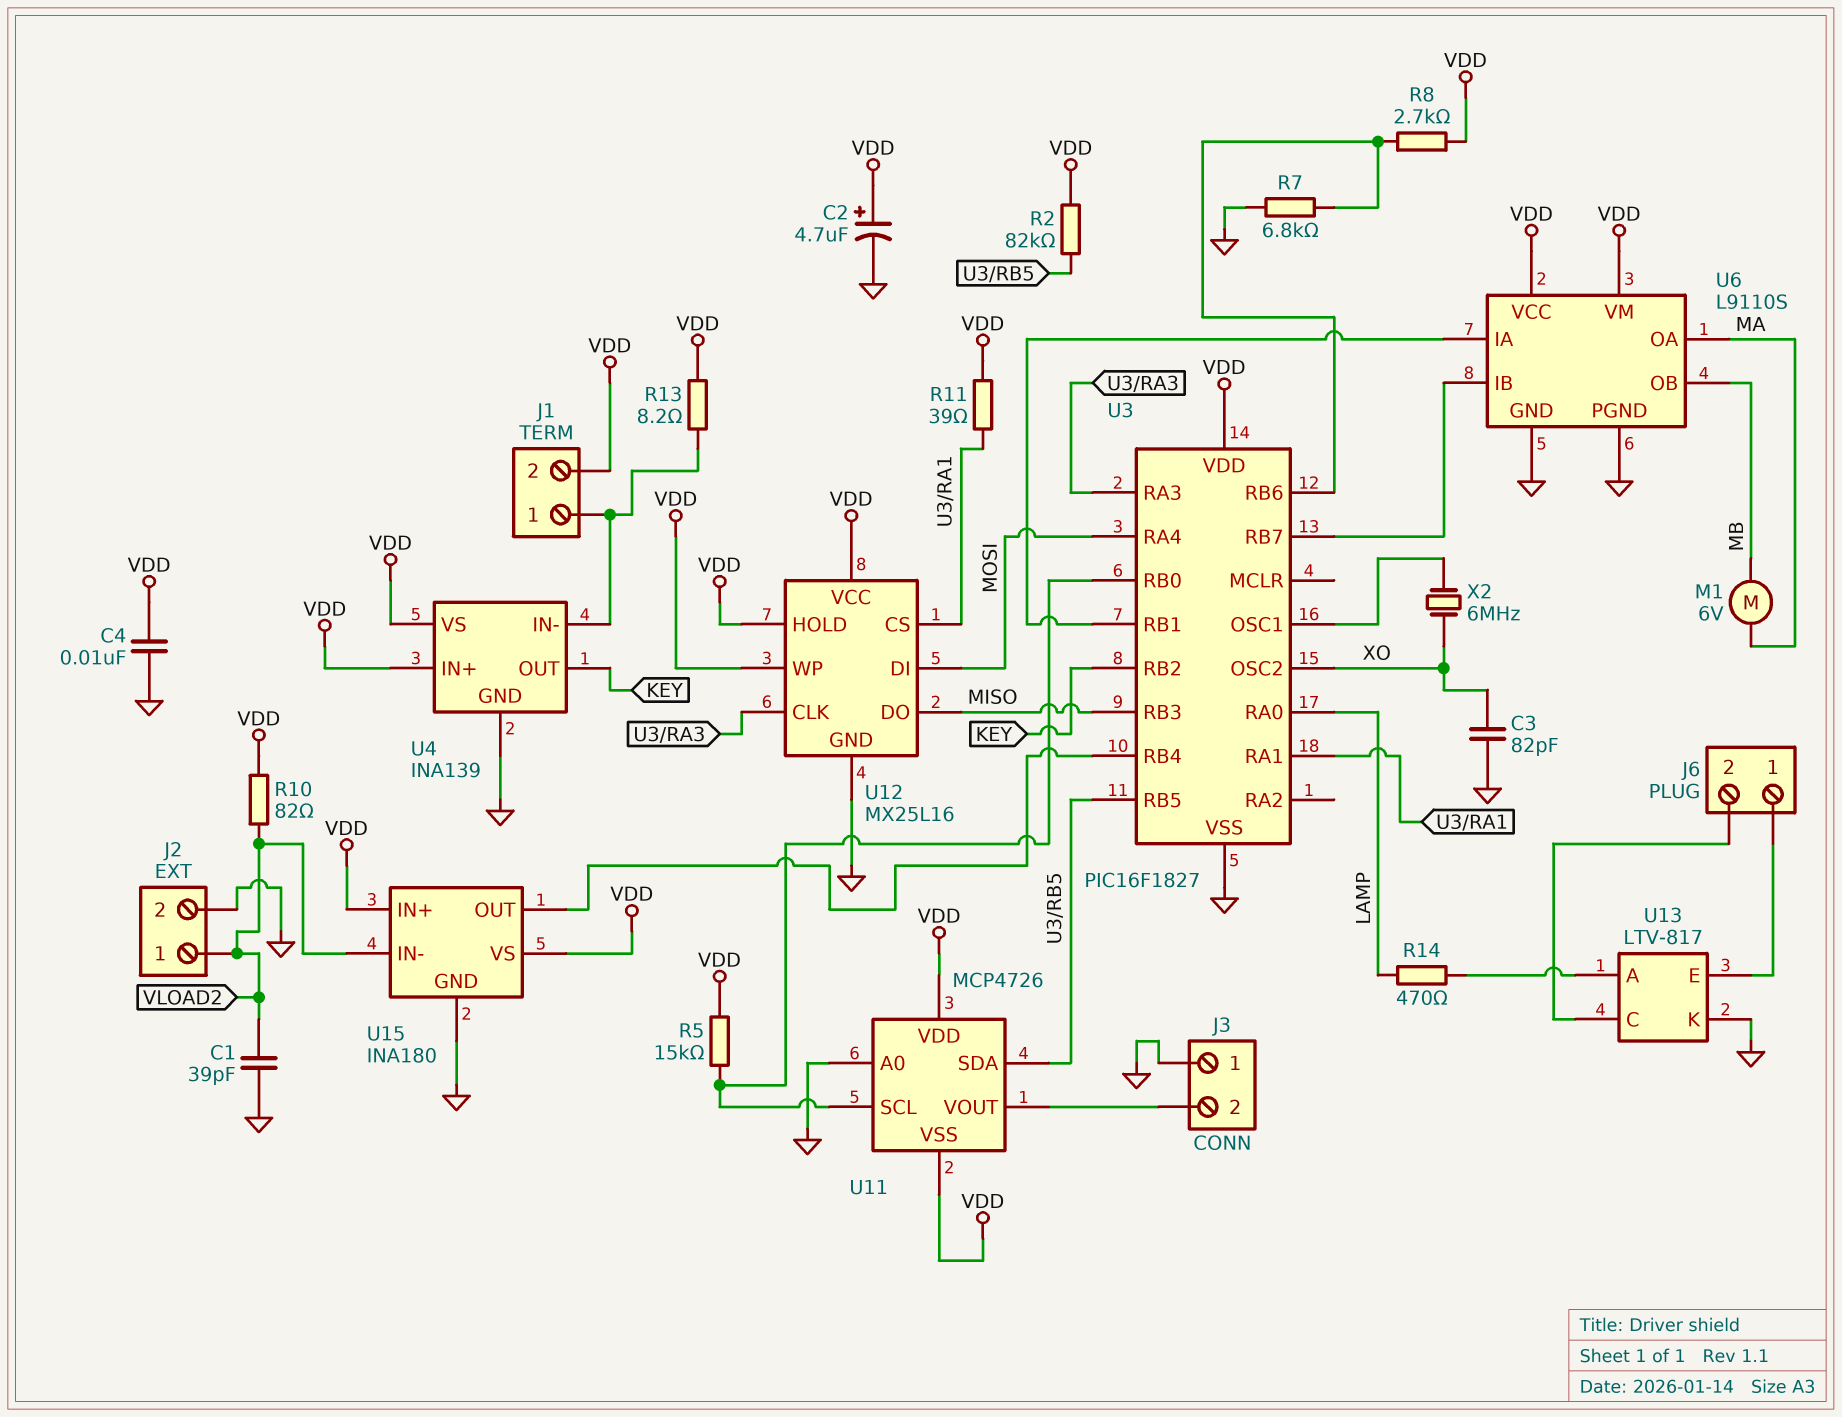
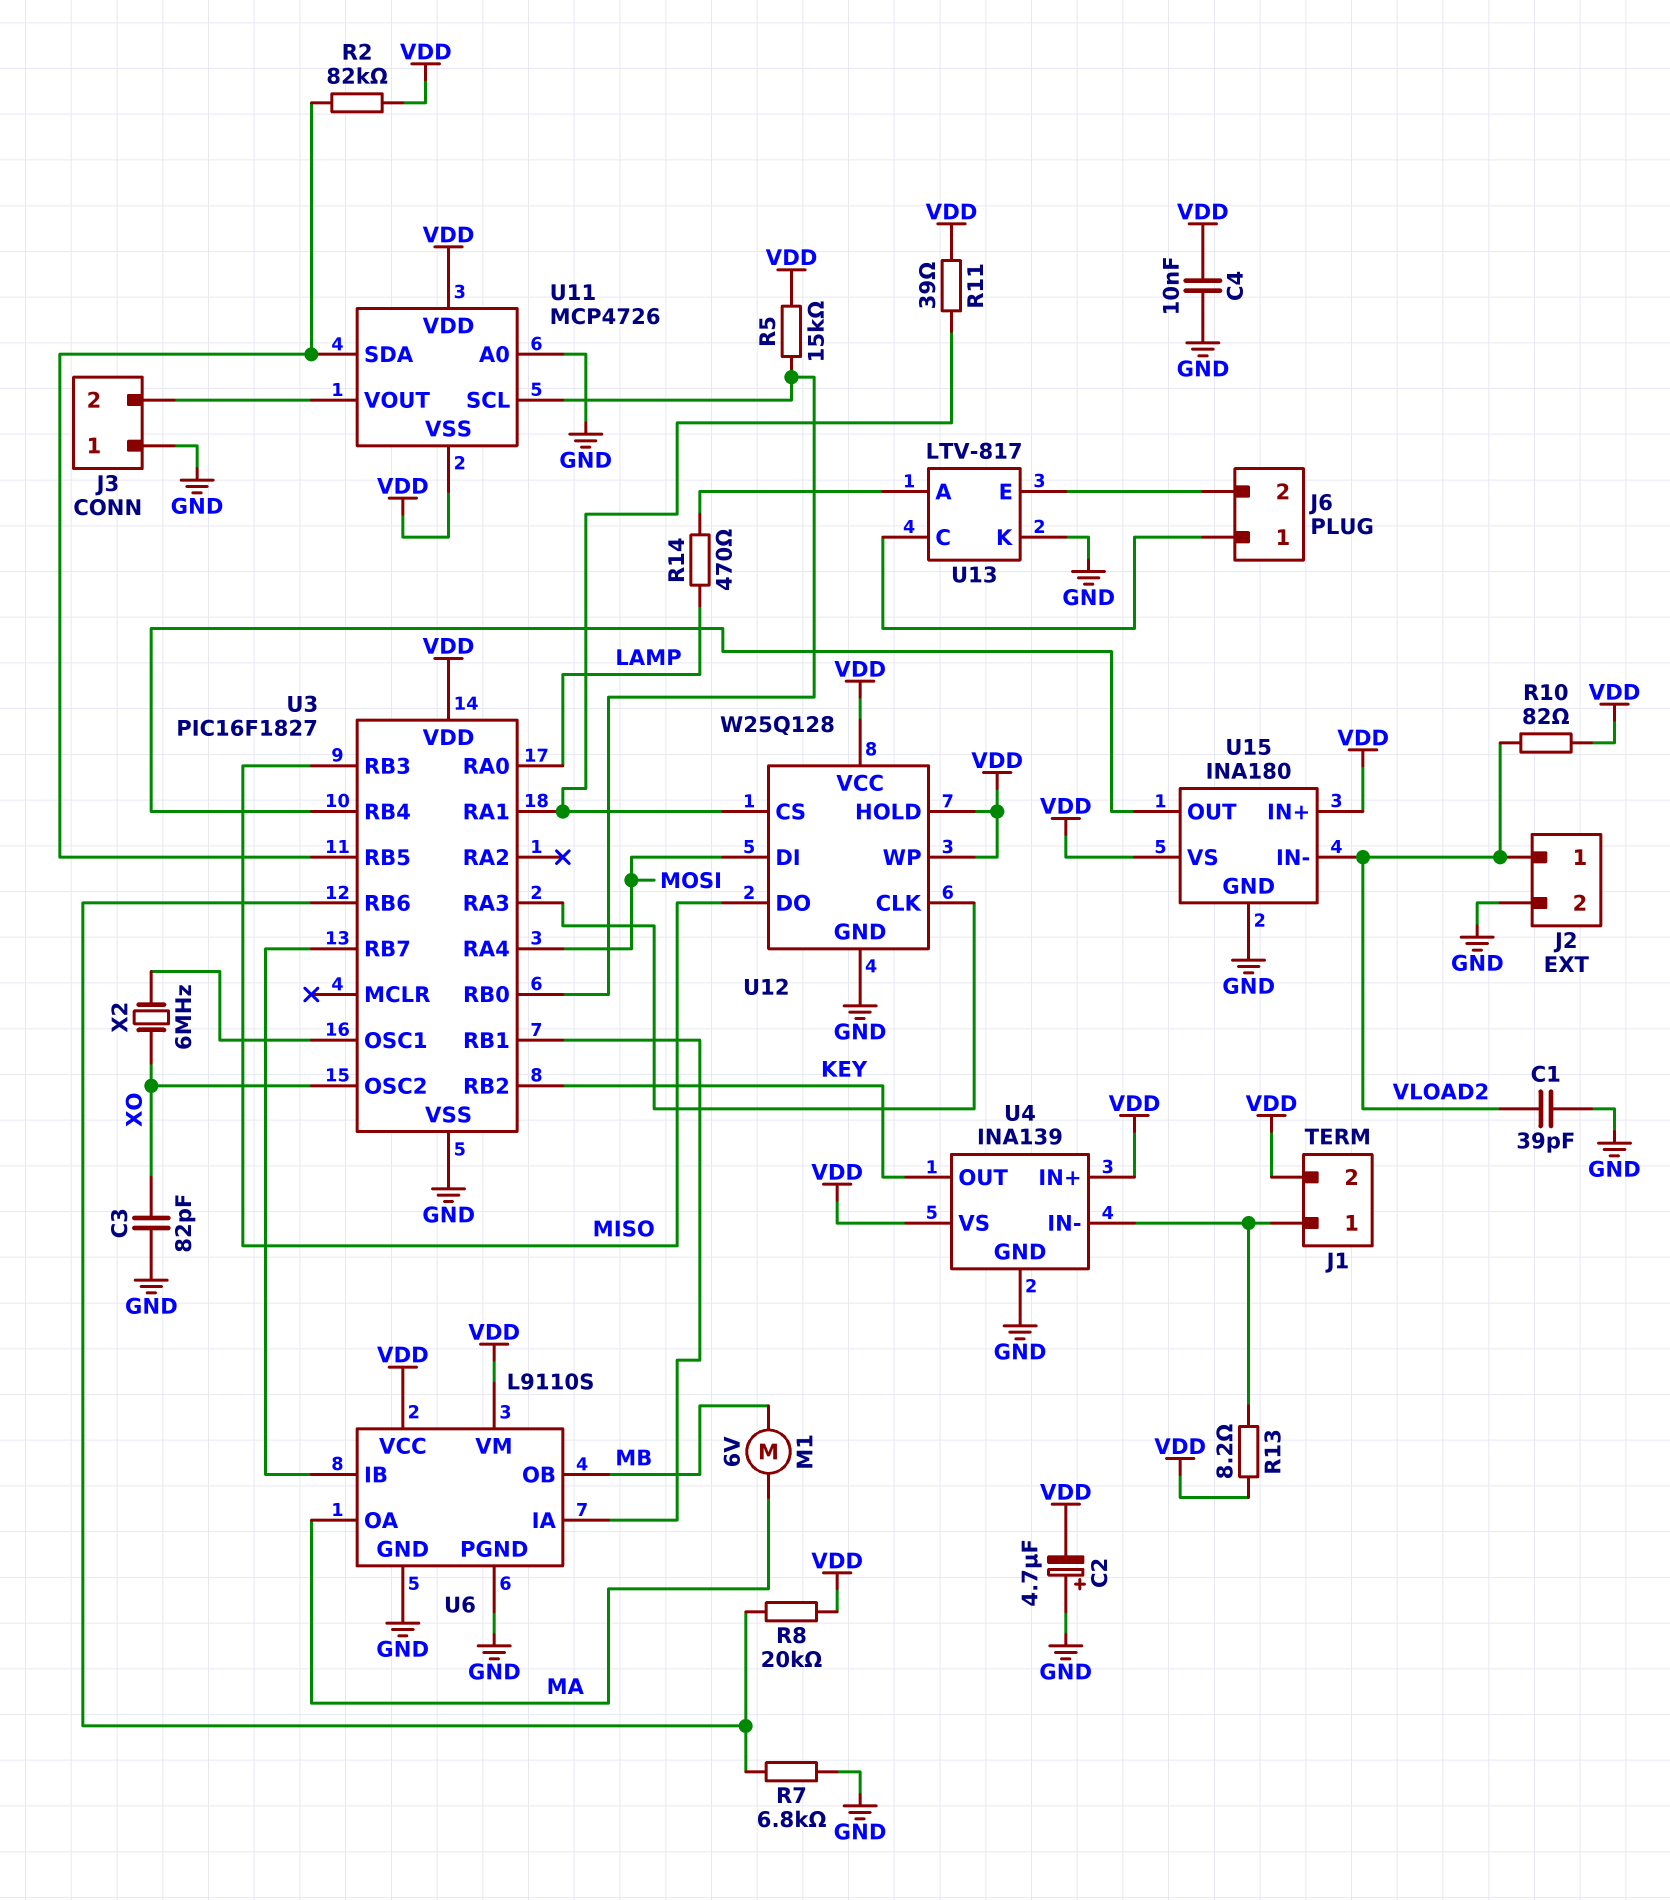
C2: 4.7uF (plus VDD, minus GND) -> 4.7uF (plus GND, minus VDD)
R8: 2.7k (U3/RB6, VDD) -> 20k (U3/RB6, VDD)
U12: MX25L16 -> W25Q128
U13 pin C: J6/2 -> J6/1
U13 pin E: J6/1 -> J6/2

